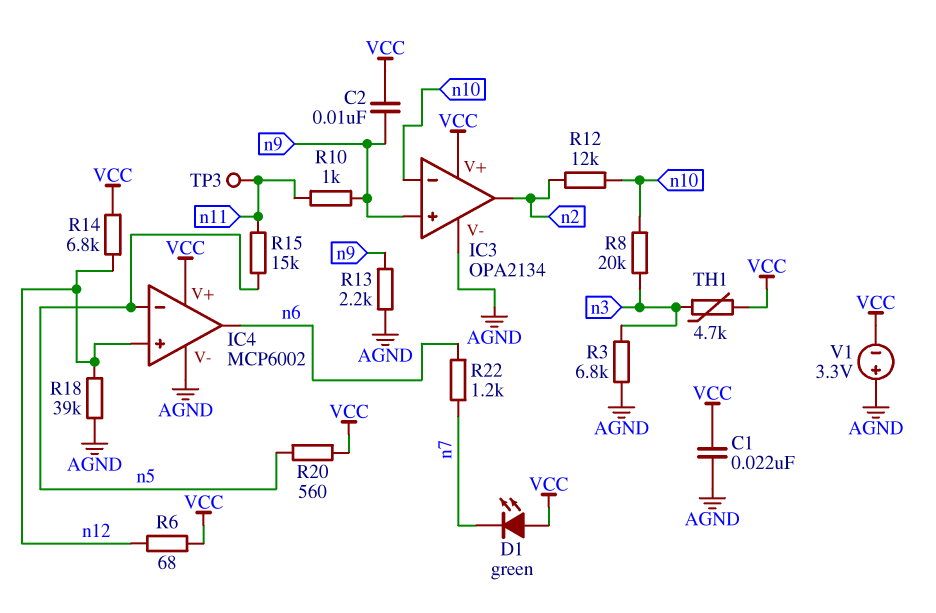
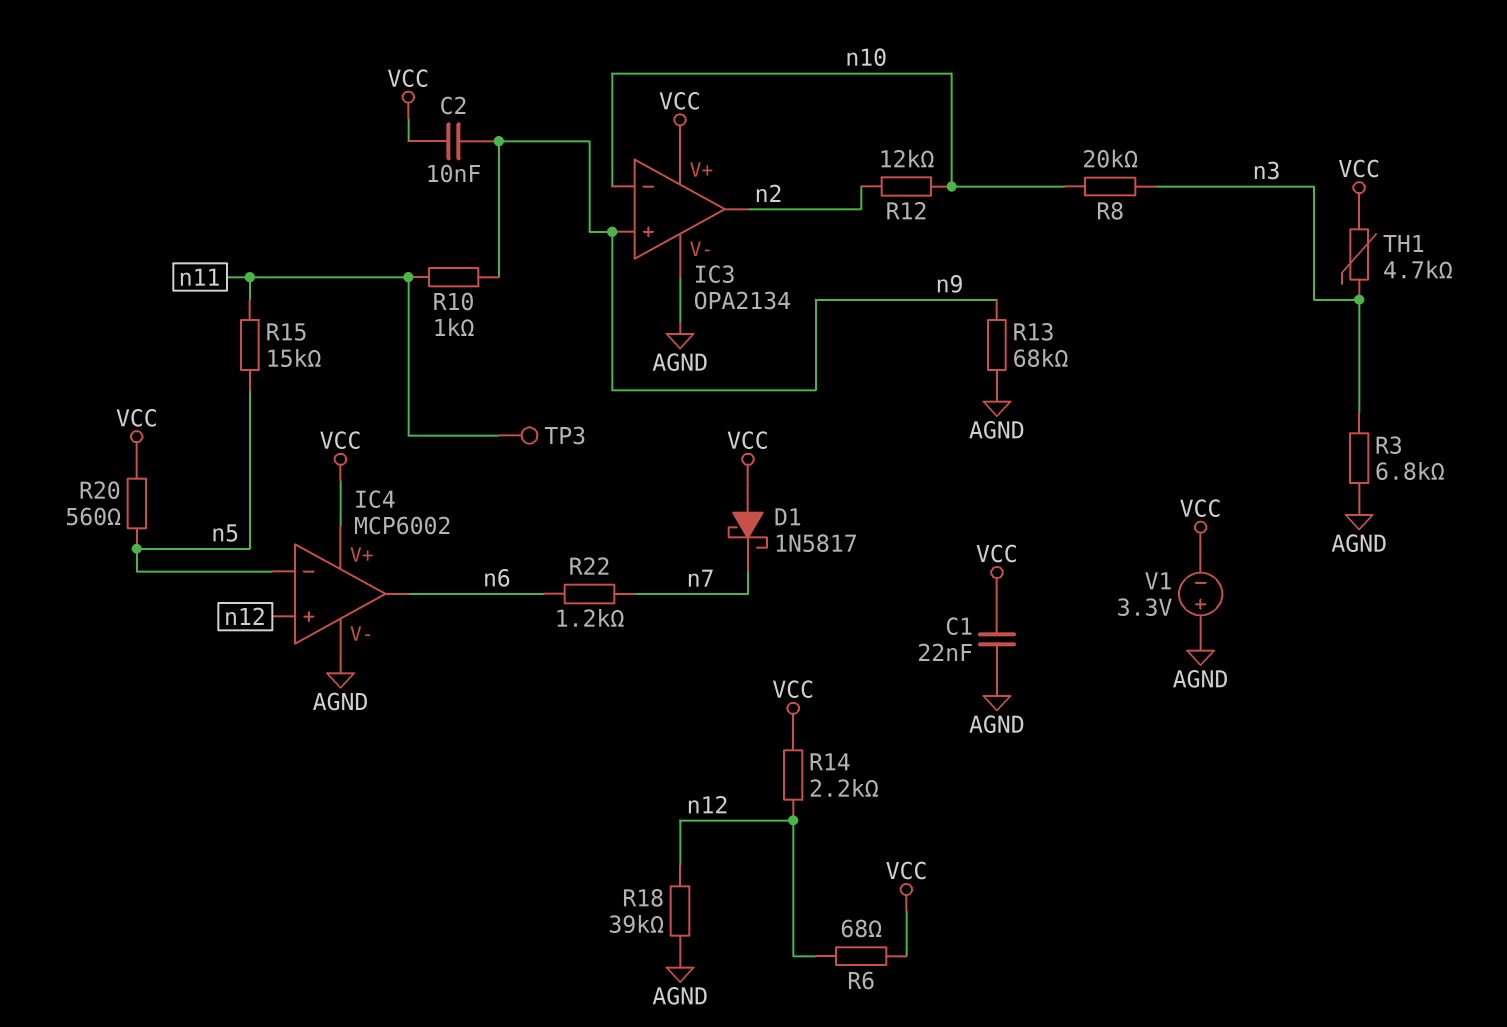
D1: LED green (A VCC, K n7) -> schottky 1N5817 (A VCC, K n7)
R13: 2.2k (AGND, n9) -> 68k (AGND, n9)
R14: 6.8k (VCC, n12) -> 2.2k (VCC, n12)

